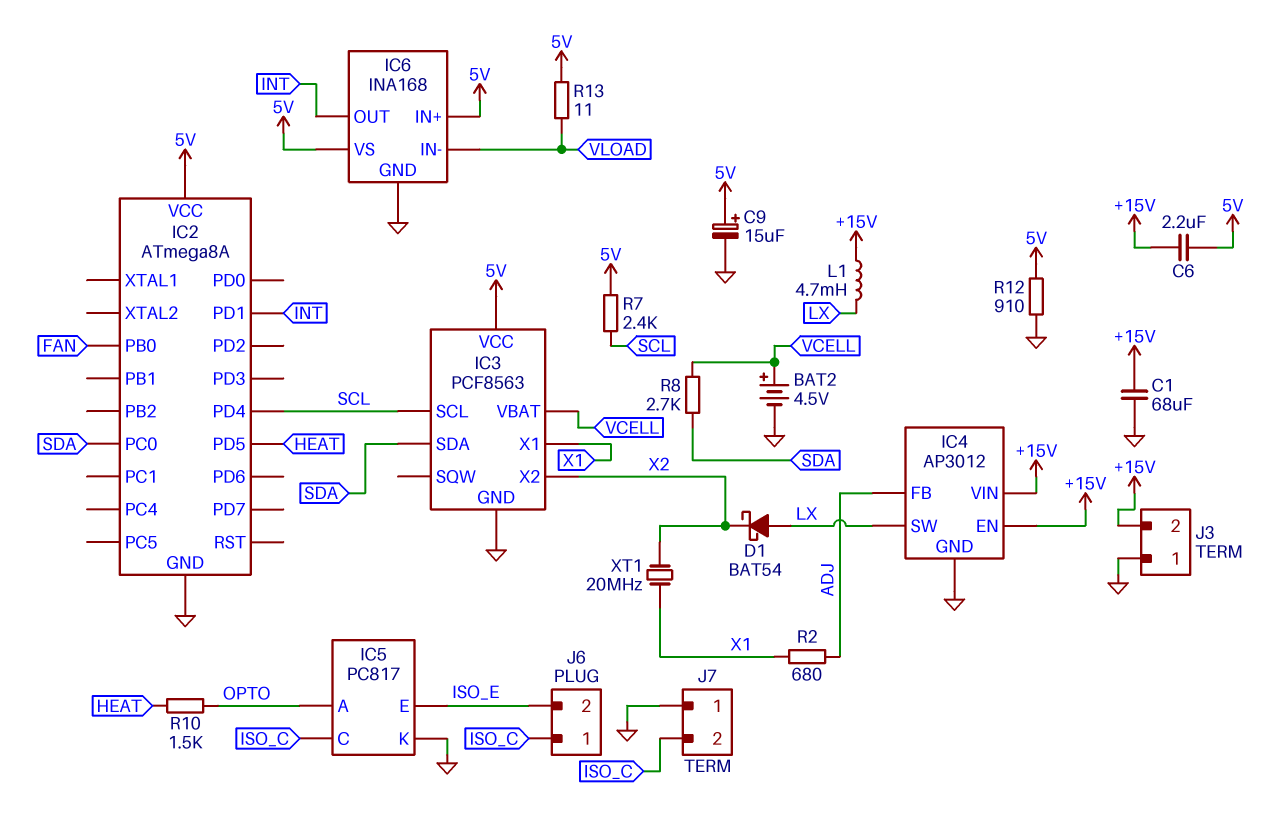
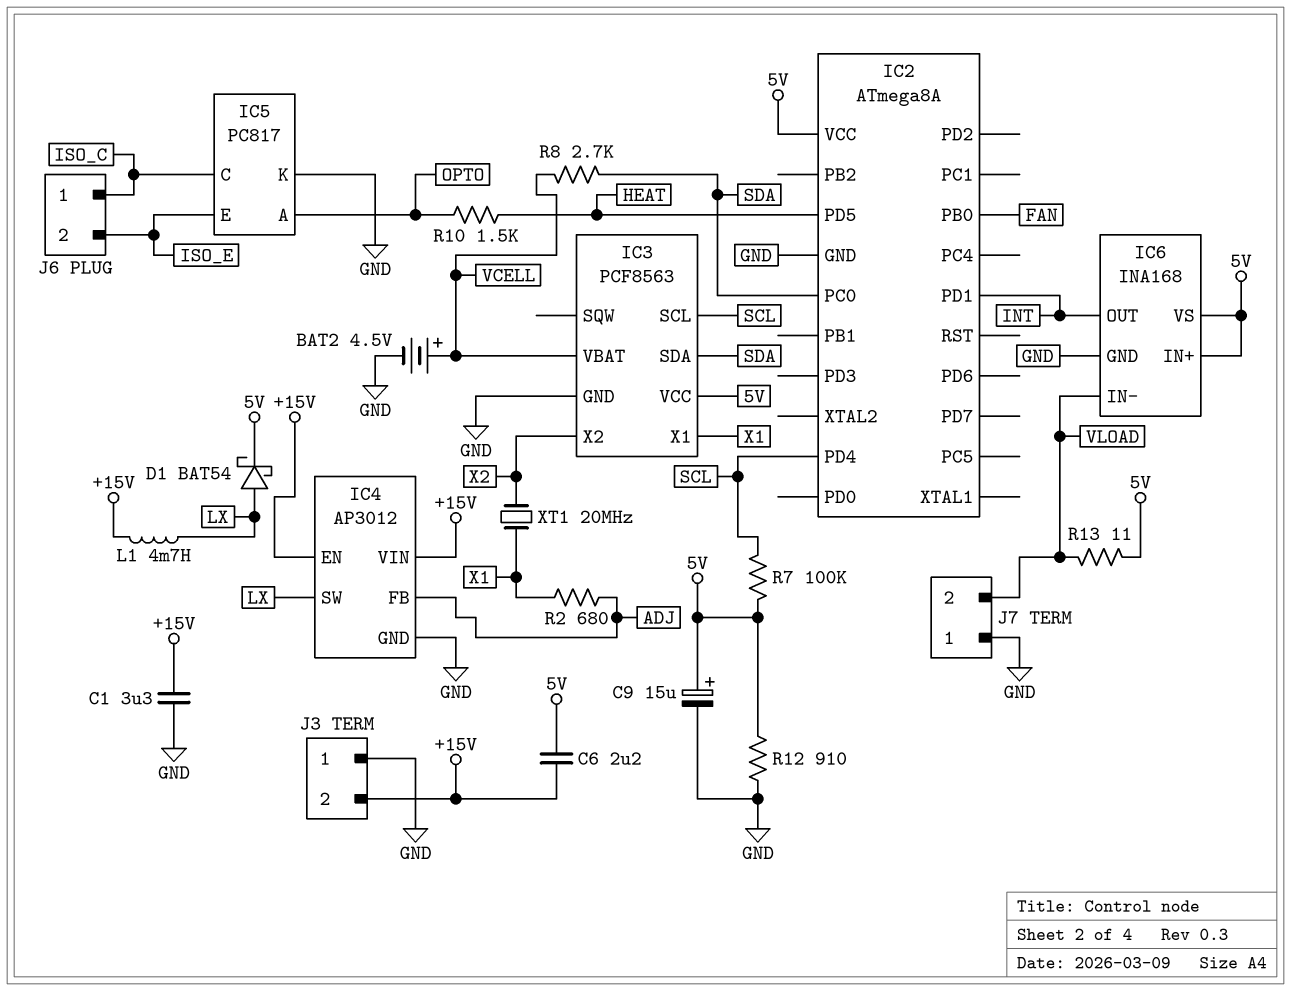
C1: 68uF (+15V, GND) -> 3.3uF (+15V, GND)
D1: schottky BAT54 (A LX, K X2) -> schottky BAT54 (A LX, K 5V)
J7 pin 2: ISO_C -> VLOAD
R7: 2.4k (5V, SCL) -> 100k (5V, SCL)

